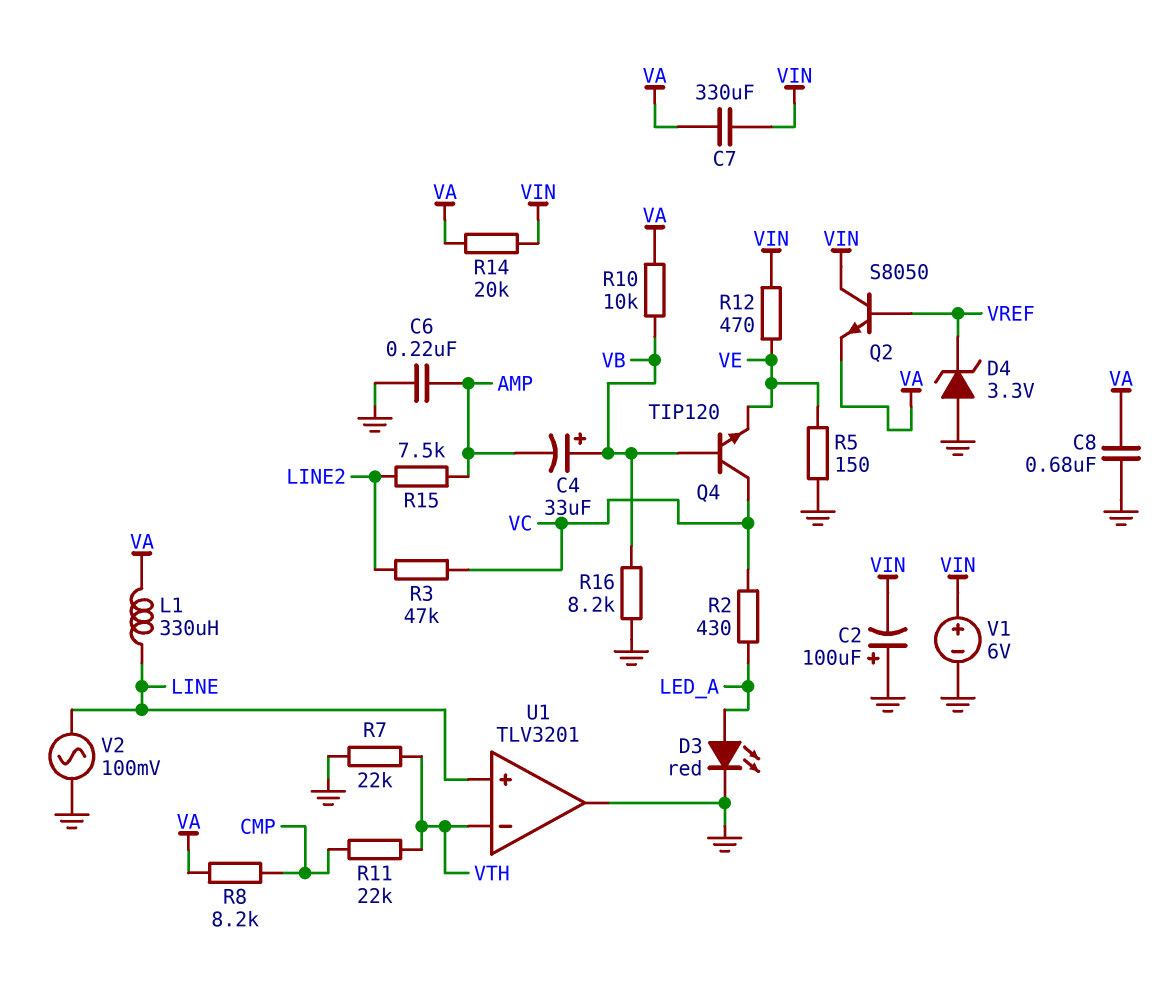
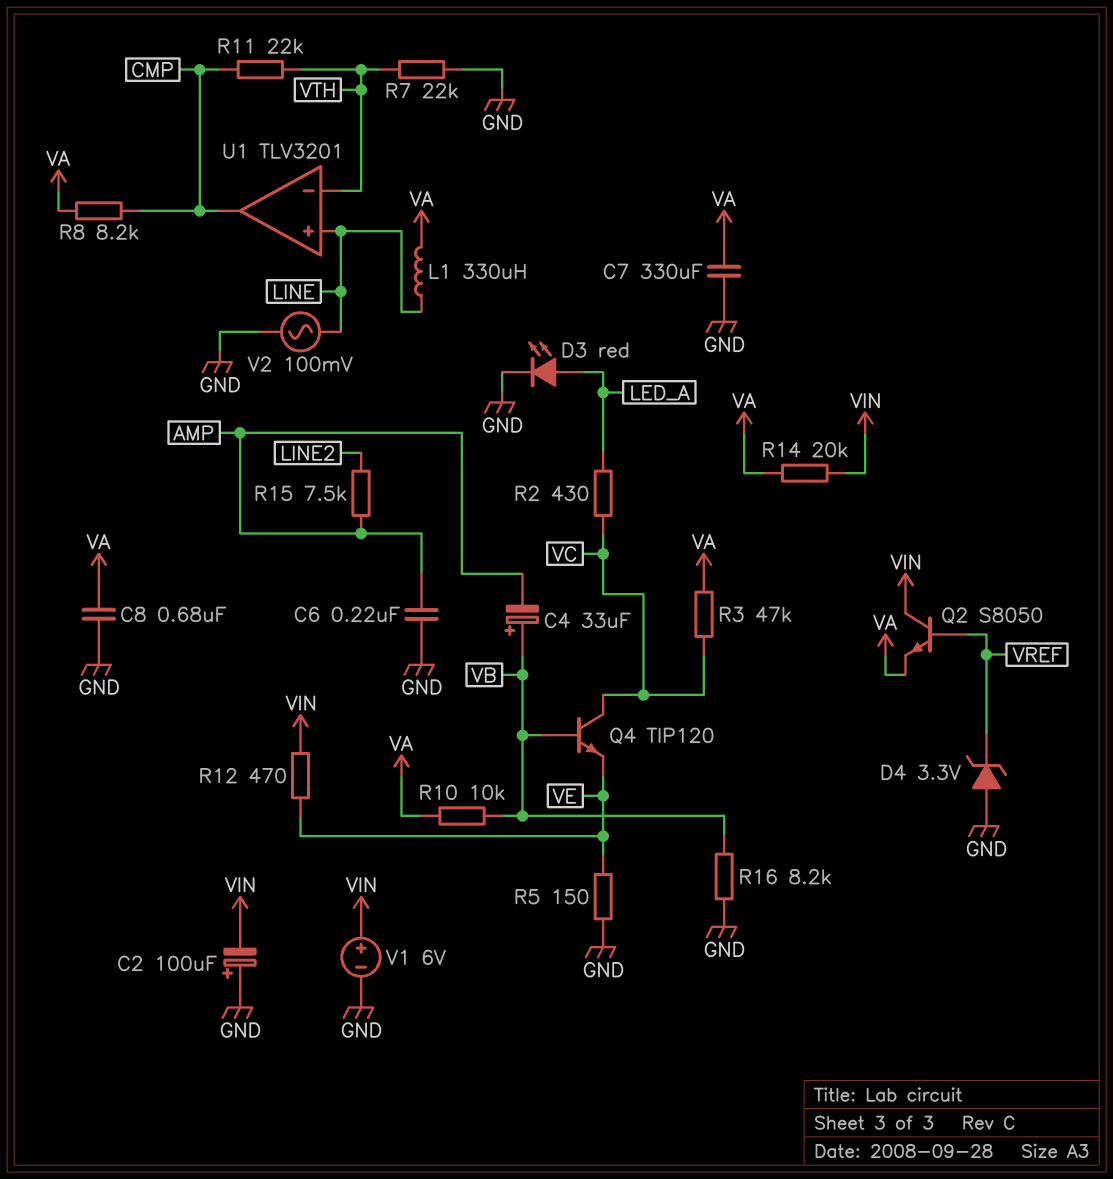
C7: 330uF (VA, VIN) -> 330uF (GND, VA)
R3: 47k (LINE2, VC) -> 47k (VA, VC)
U1 pin out: GND -> CMP

